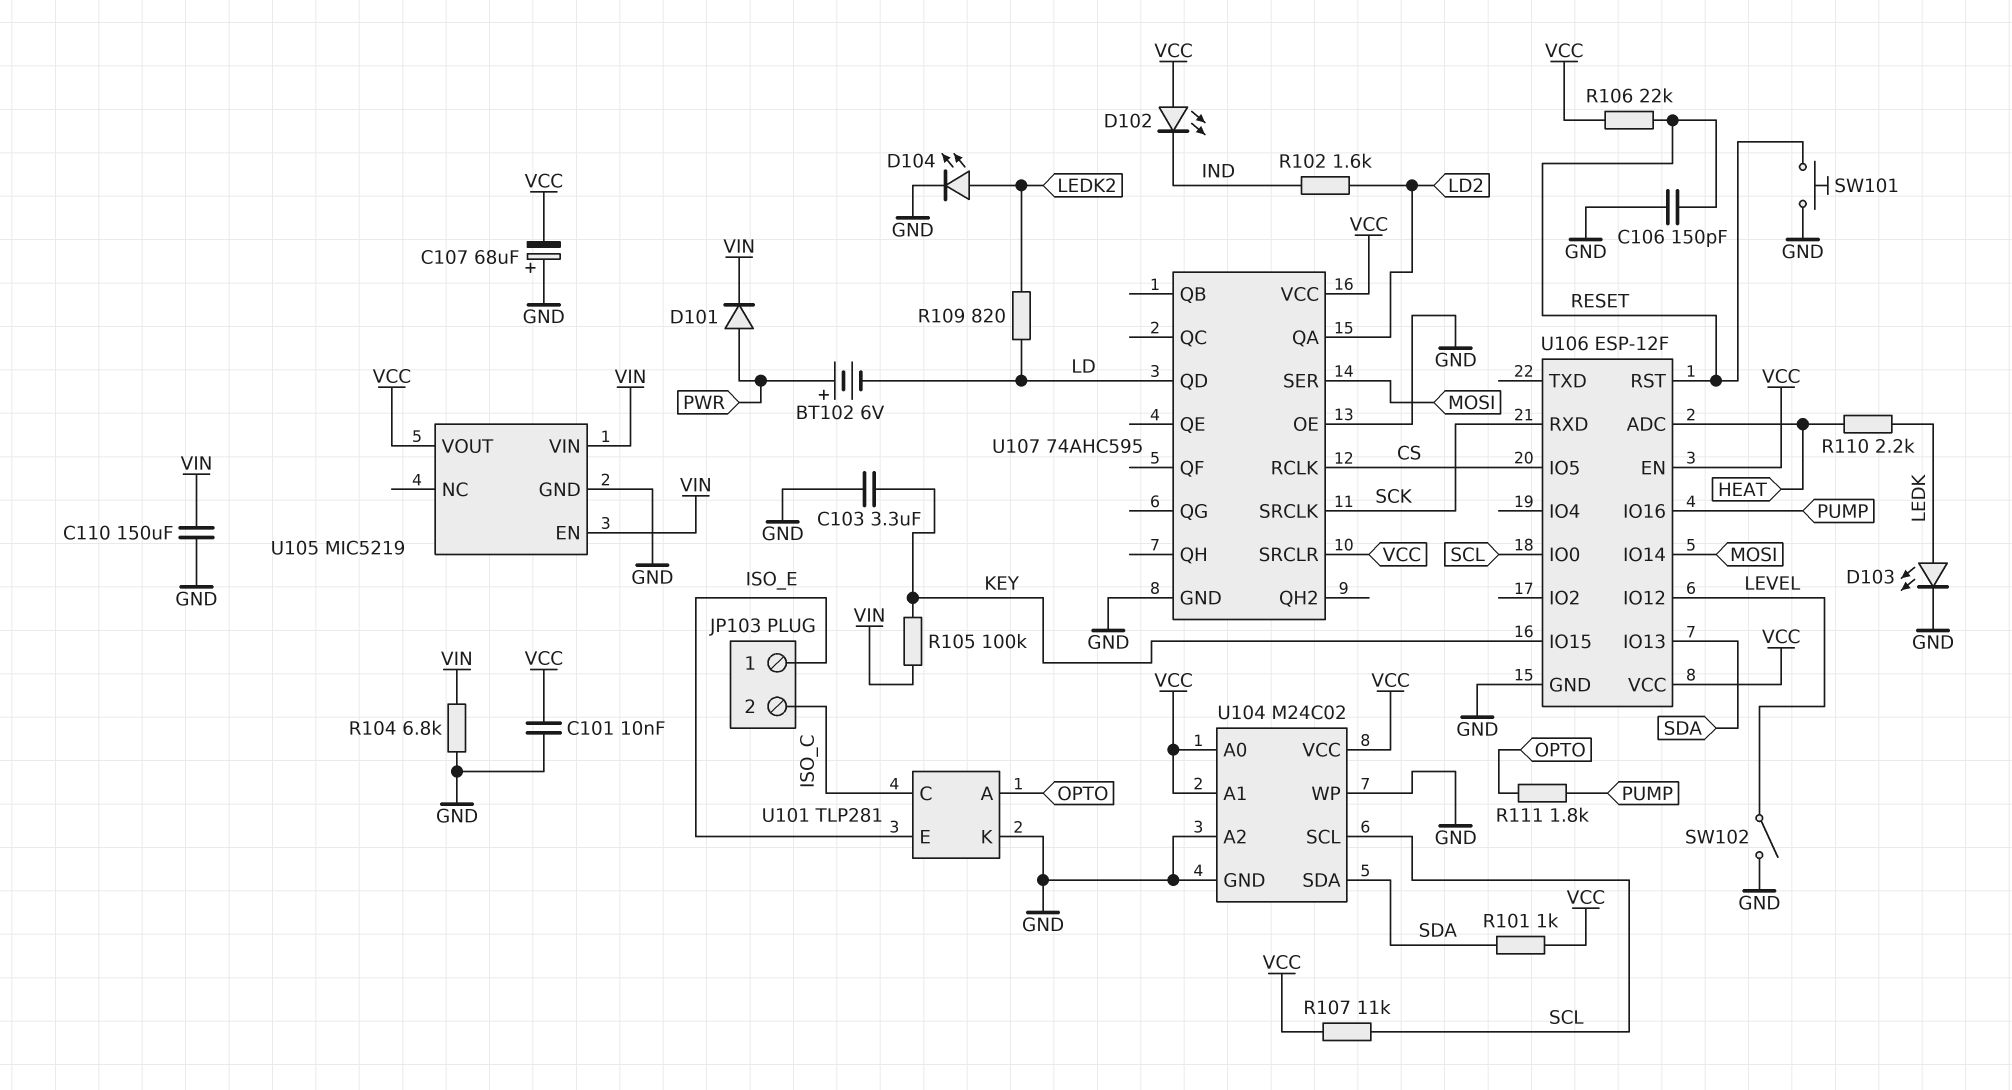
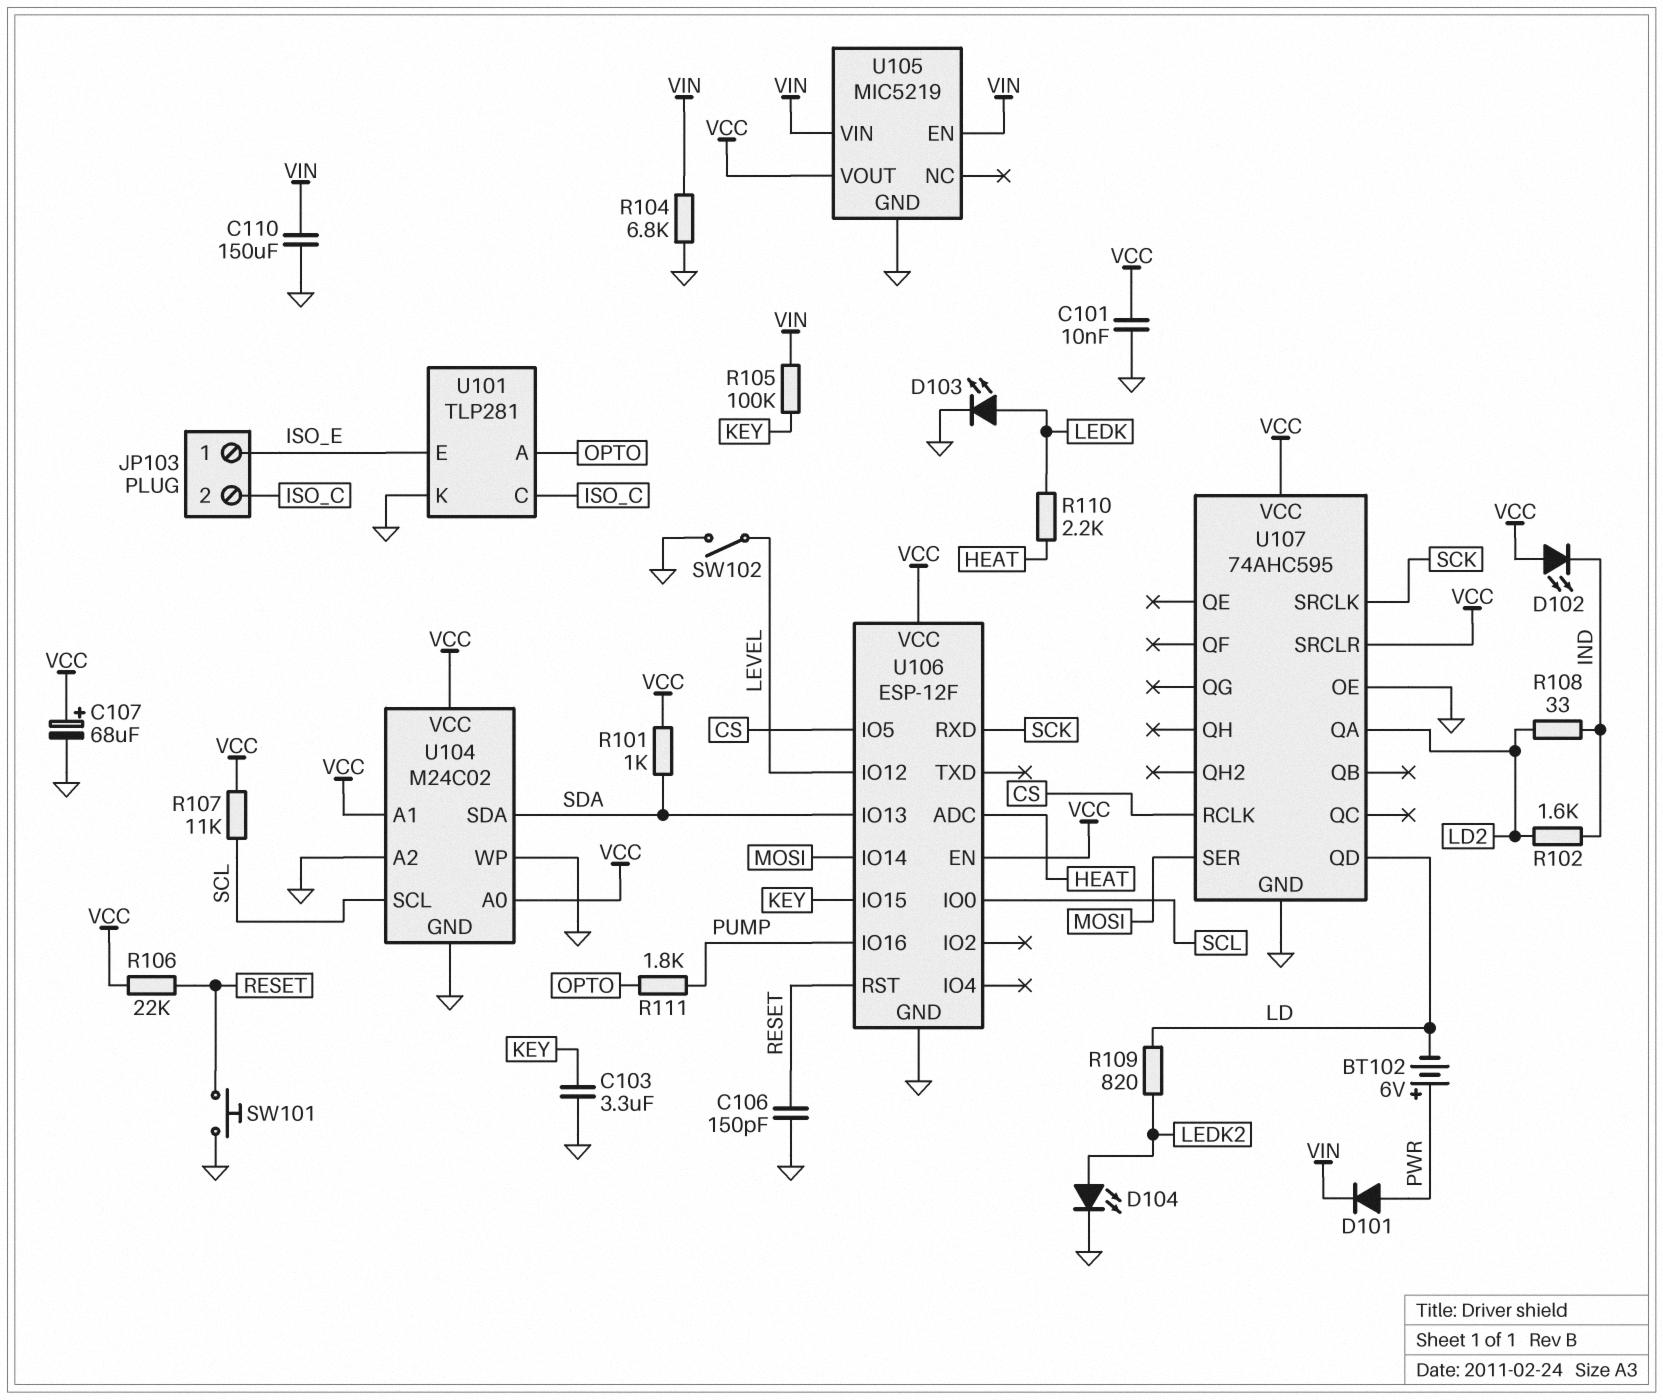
C107: 68uF (plus GND, minus VCC) -> 68uF (plus VCC, minus GND)
R108: none -> 33 (IND, LD2)

